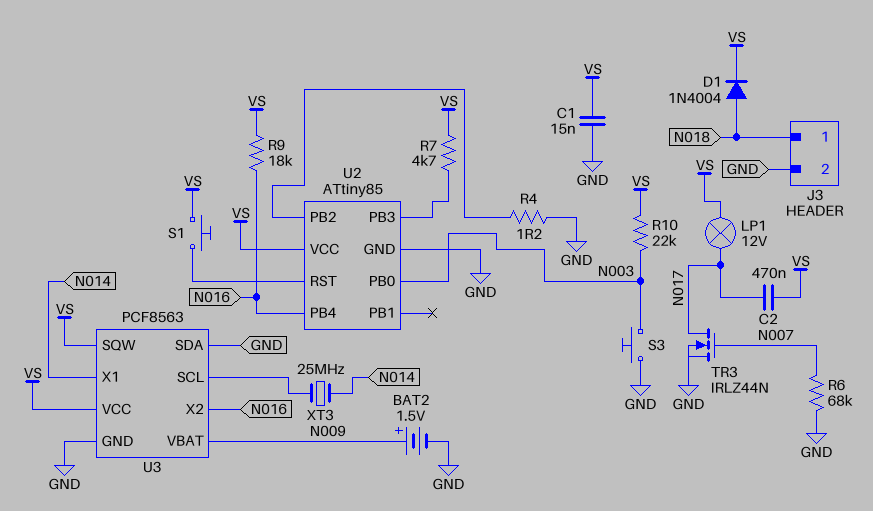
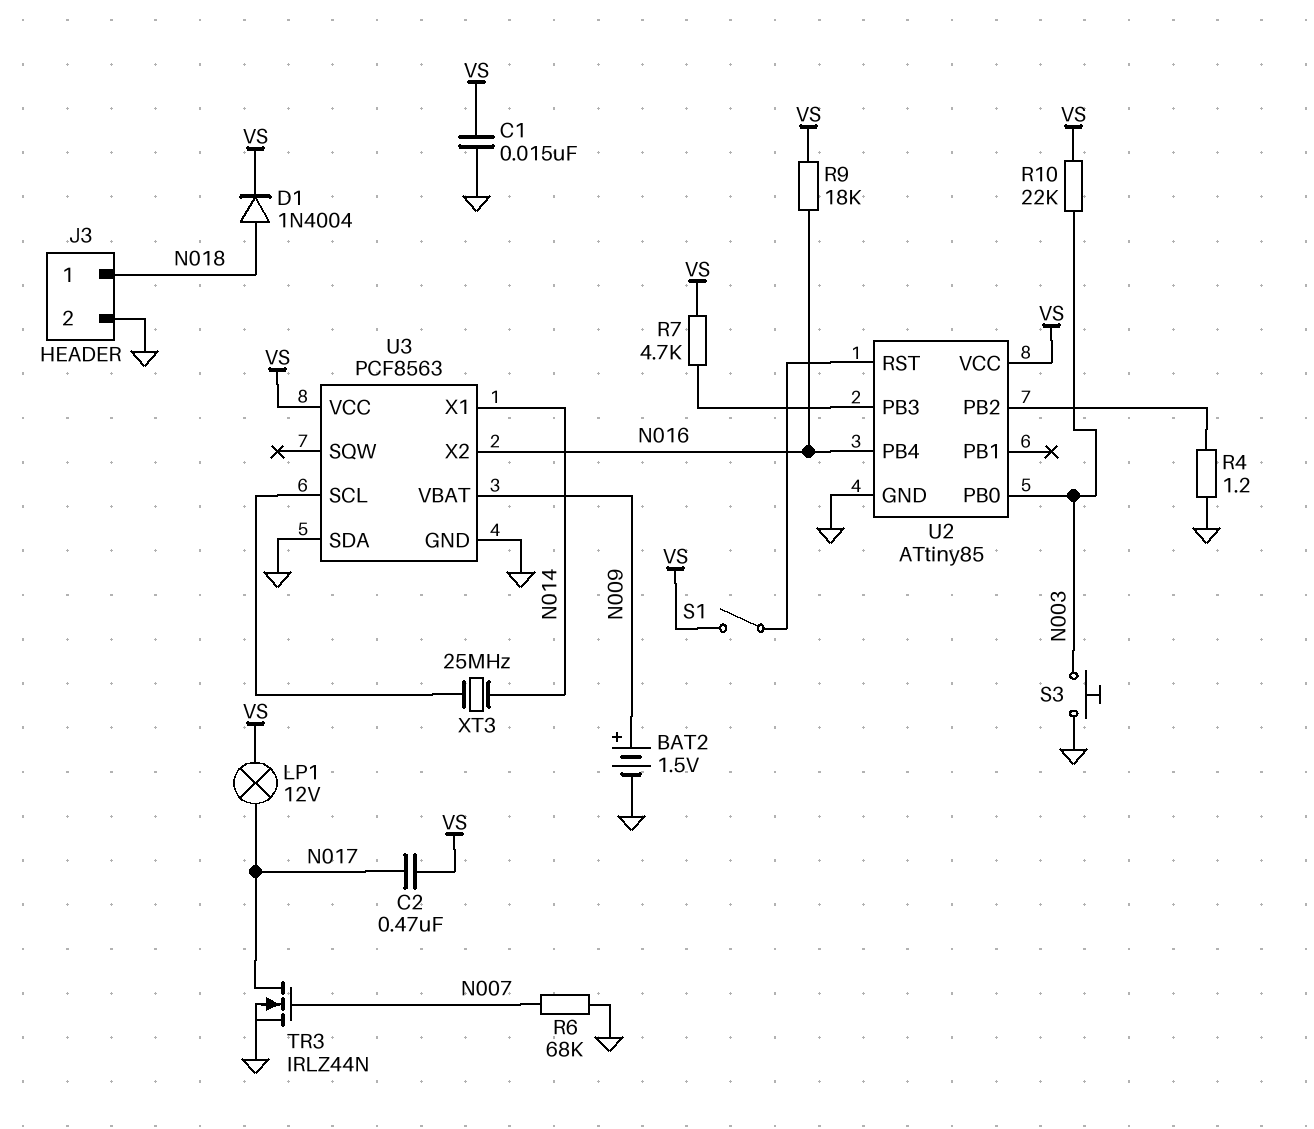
S1: button (U2/RST, VS) -> switch (U2/RST, VS)
U3 pin SQW: VS -> none

